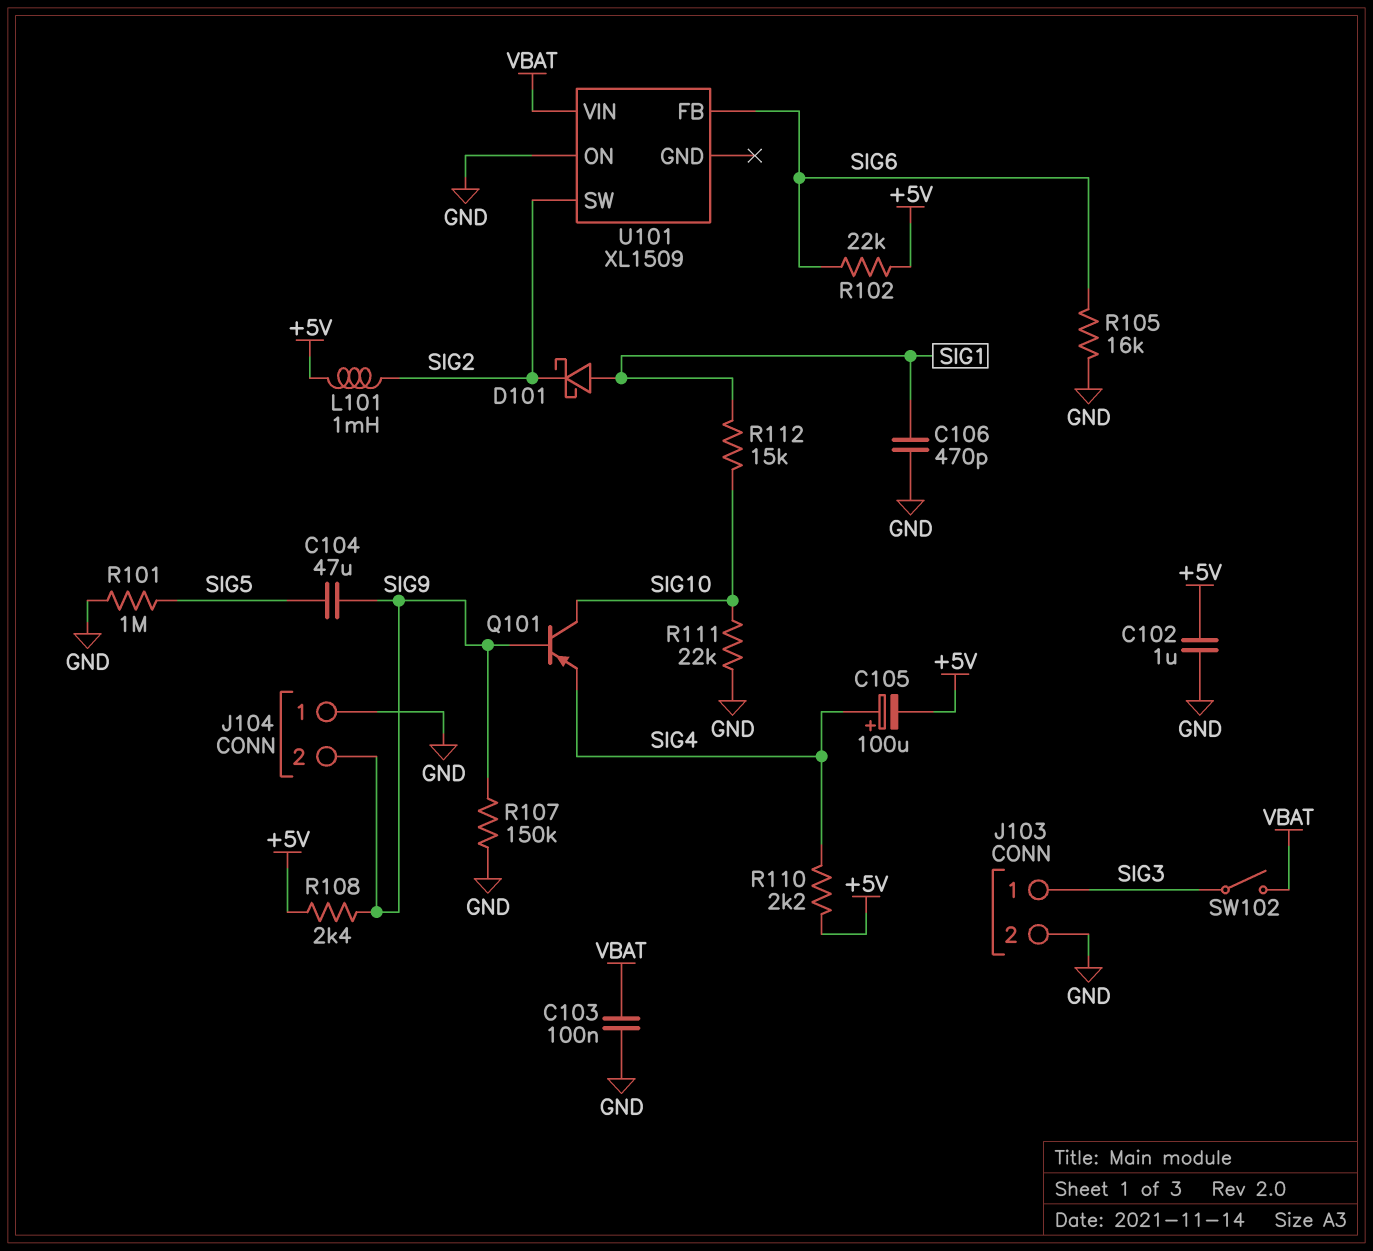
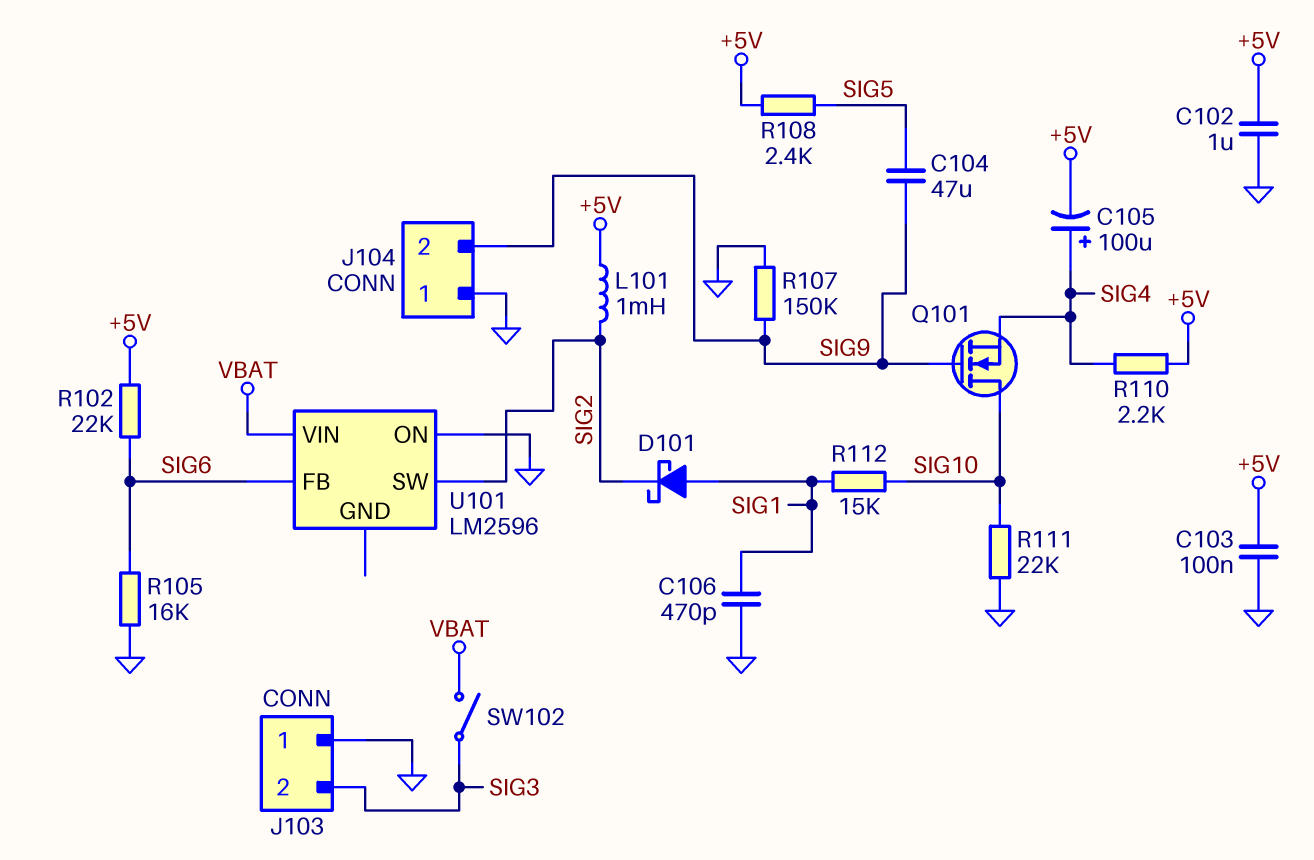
C103: 100nF (GND, VBAT) -> 100nF (+5V, GND)
J103 pin 1: SIG3 -> GND
J103 pin 2: GND -> SIG3
Q101: PNP (B SIG9, C SIG10, E SIG4) -> NMOS (G SIG9, D SIG10, S SIG4)
R101: 1M (GND, SIG5) -> none
R108: 2.4k (+5V, SIG9) -> 2.4k (+5V, SIG5)
U101: XL1509 -> LM2596

